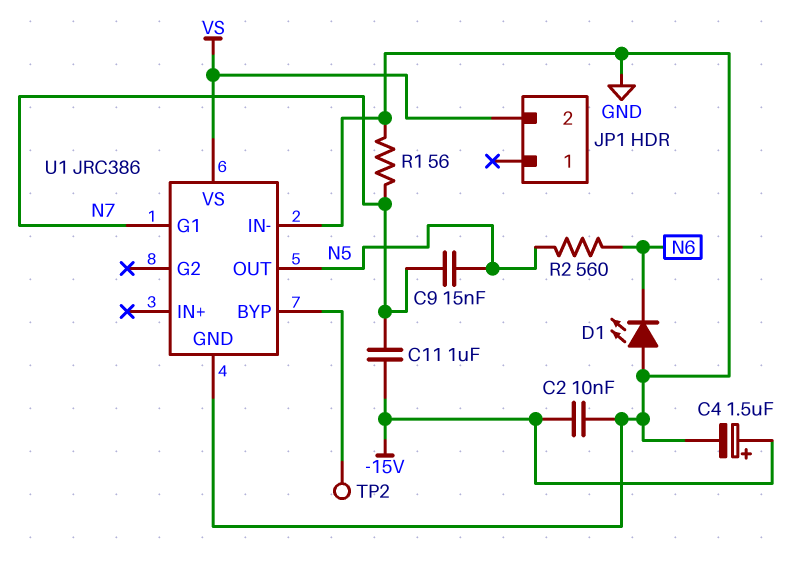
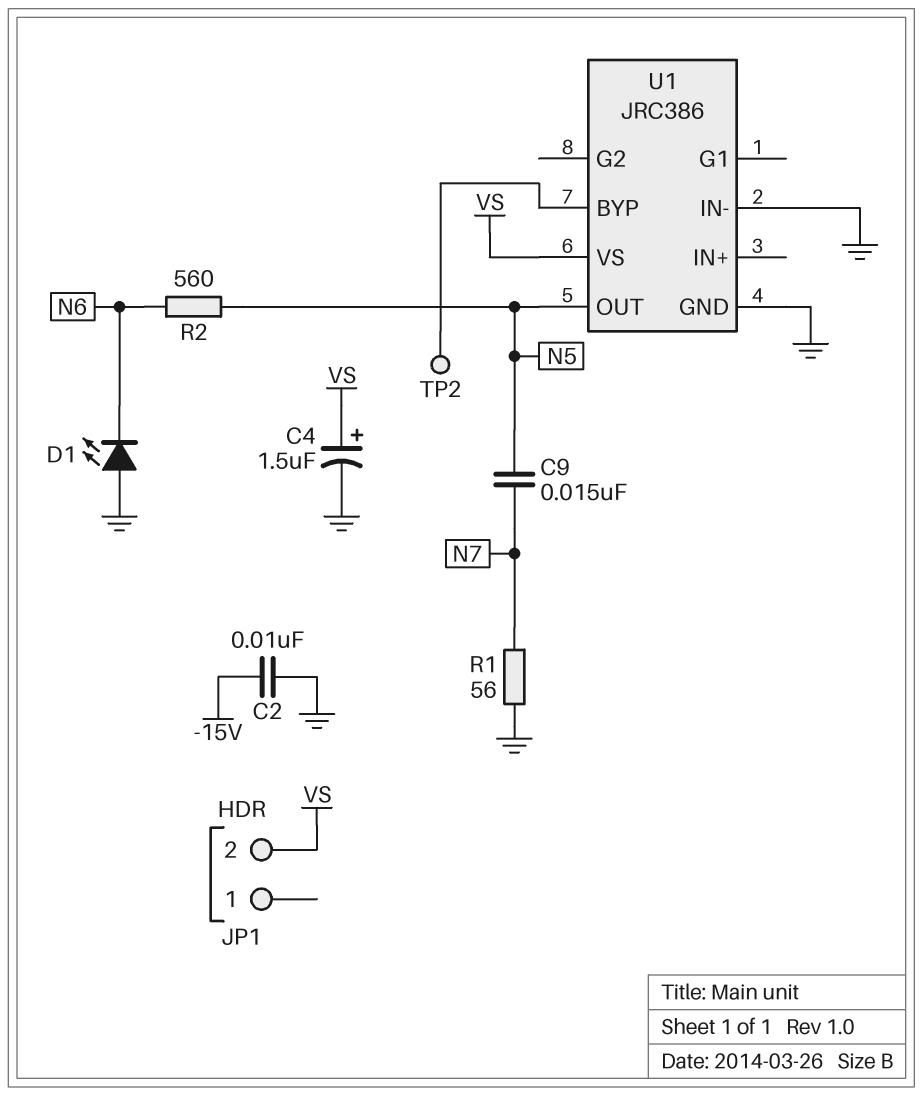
C4: 1.5uF (plus -15V, minus GND) -> 1.5uF (plus VS, minus GND)
C11: 1uF (-15V, N7) -> none
U1 pin G1: N7 -> none

